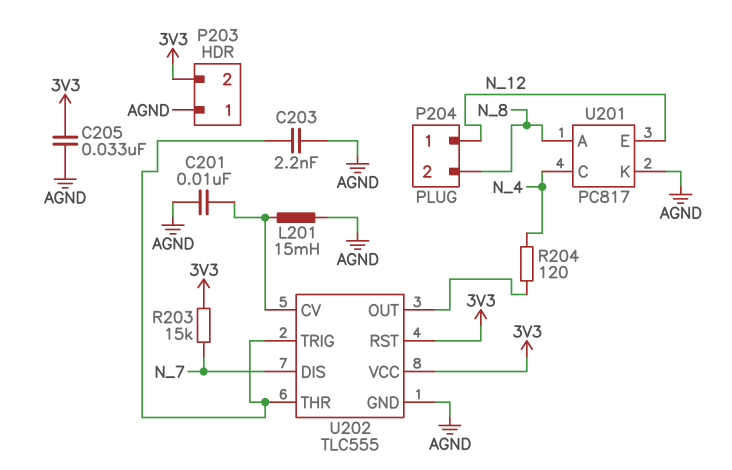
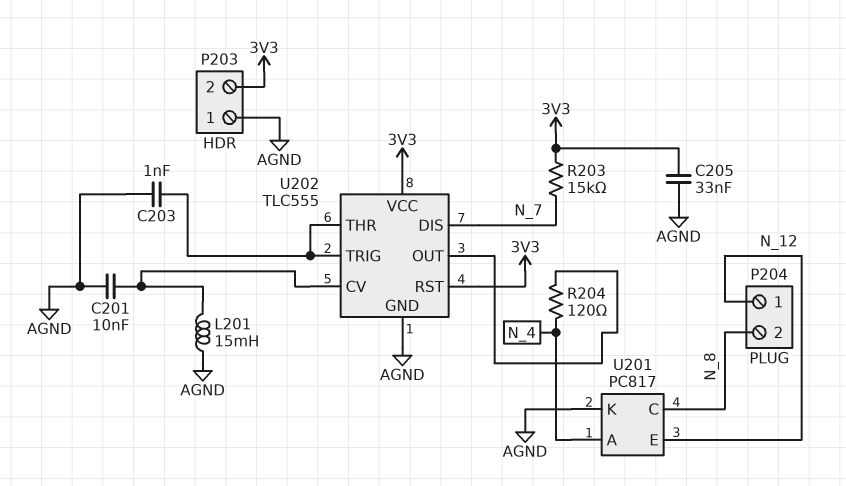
C203: 2.2nF (AGND, U202/THR) -> 1nF (AGND, U202/THR)
U201 pin A: N_8 -> N_4
U201 pin C: N_4 -> N_8

